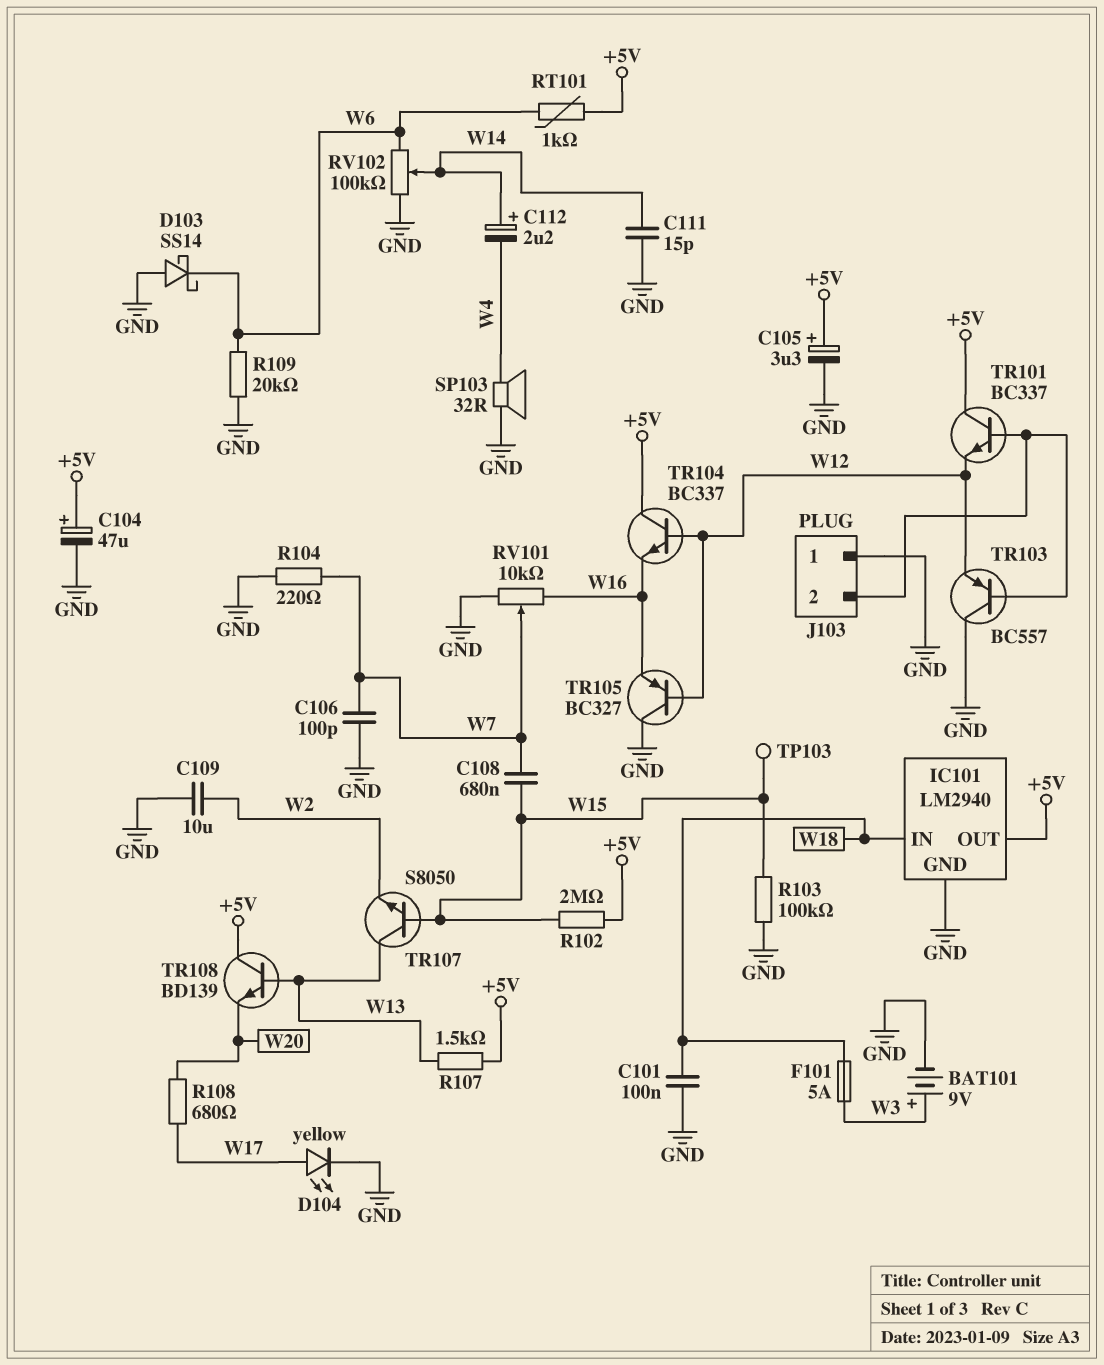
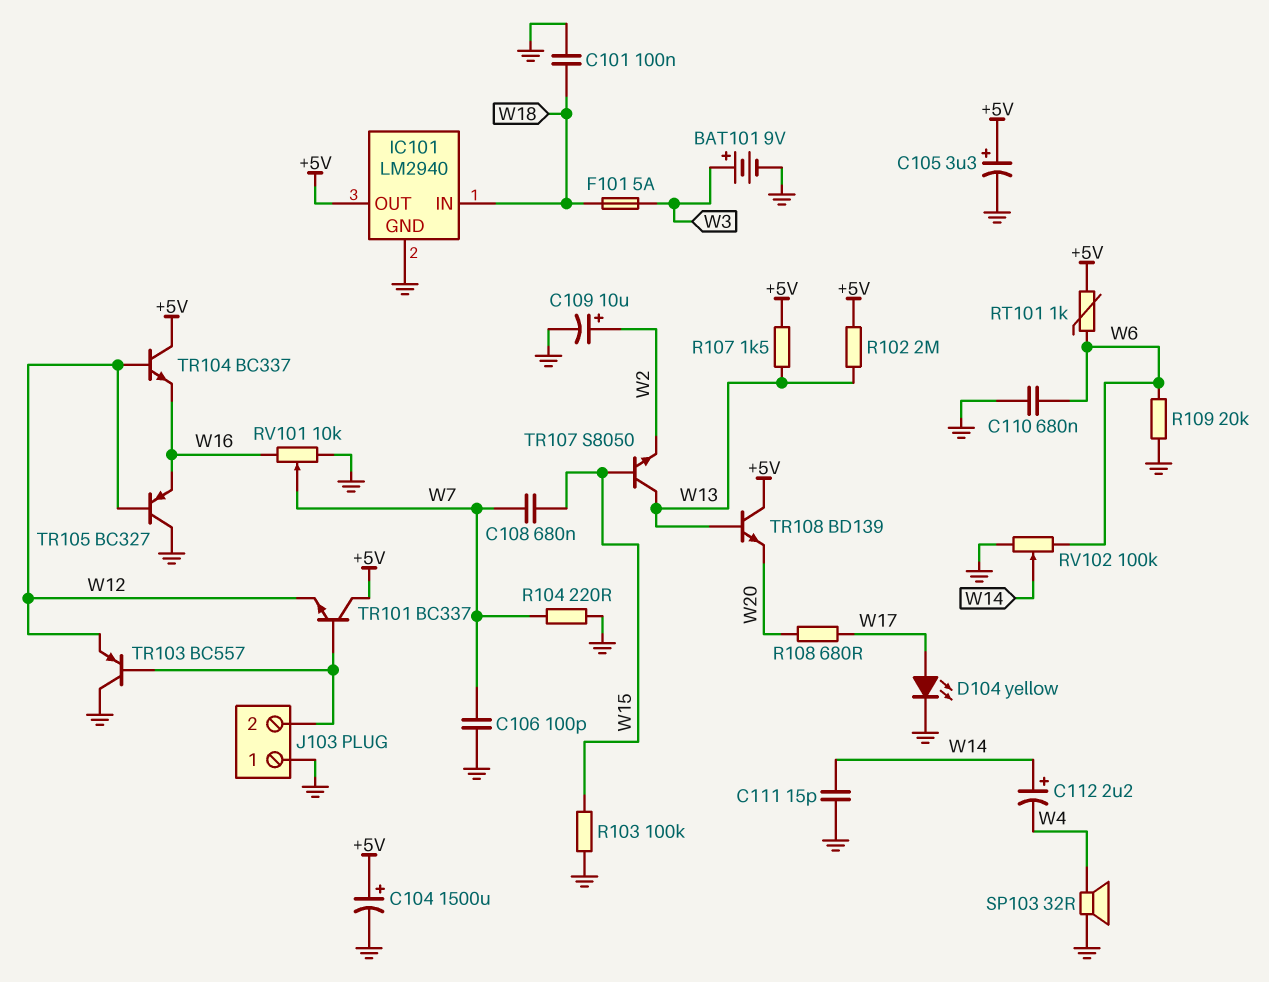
C104: 47uF (plus +5V, minus GND) -> 1500uF (plus +5V, minus GND)
C109: 10uF (GND, W2) -> 10uF (plus W2, minus GND)
C110: none -> 680nF (GND, W6)
D103: schottky SS14 (A GND, K W6) -> none
R102: 2M (+5V, W15) -> 2M (+5V, W13)
TP103: test point (W15) -> none

